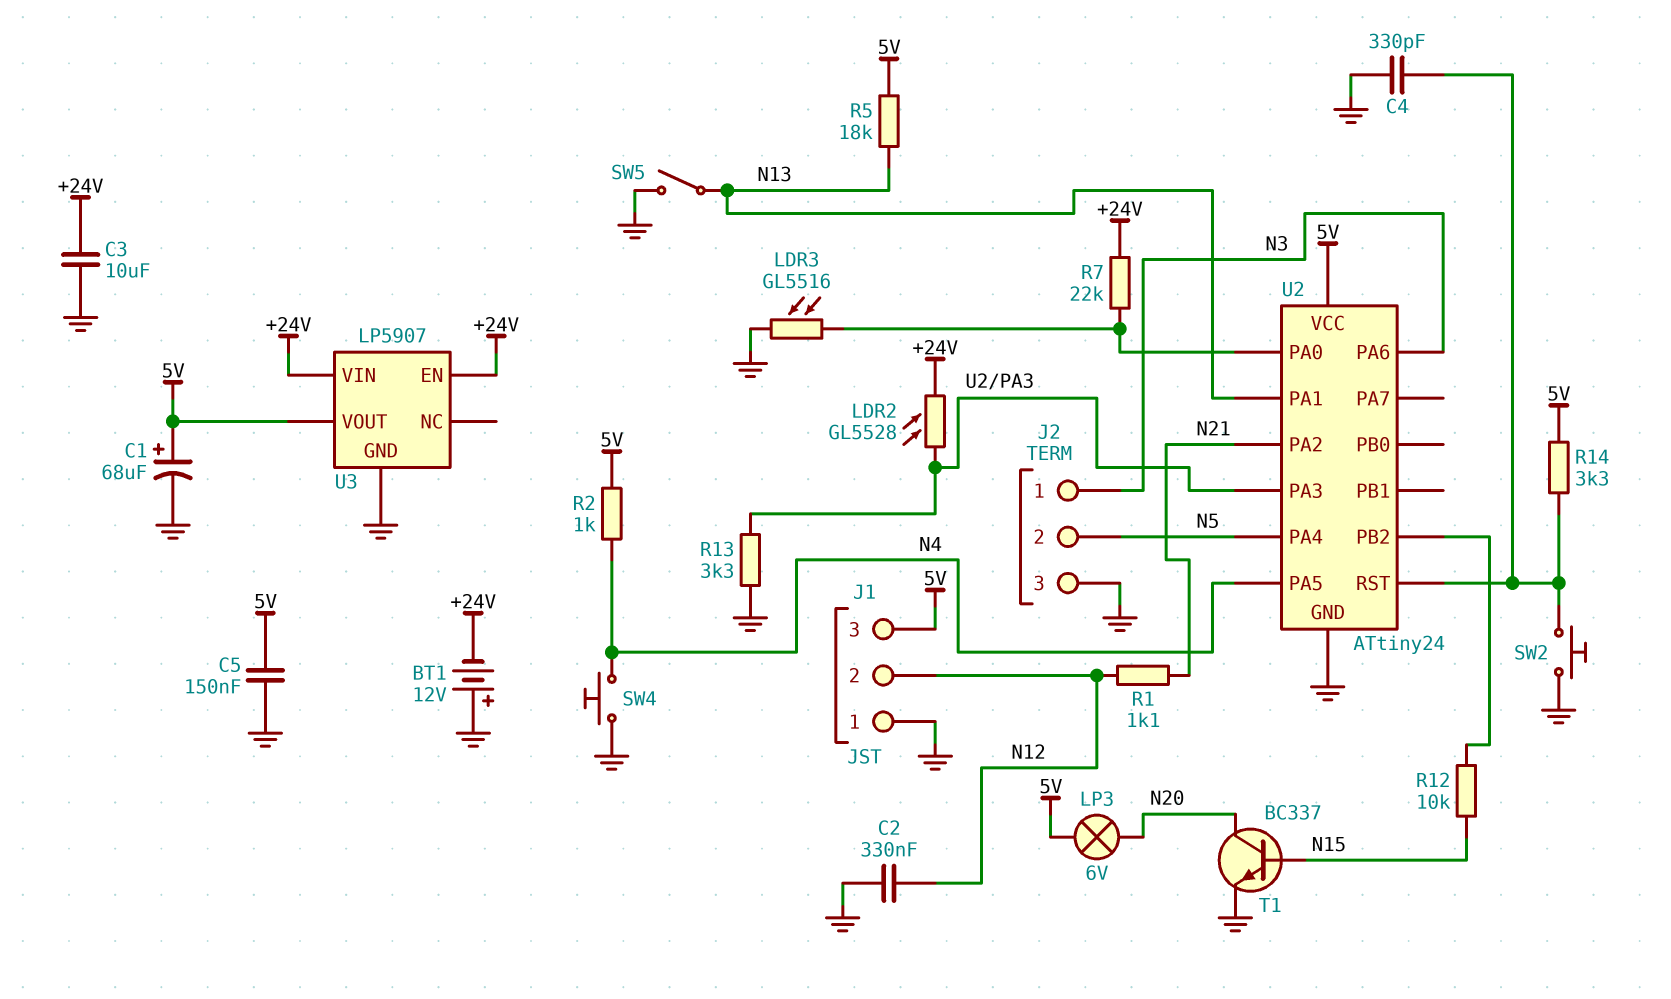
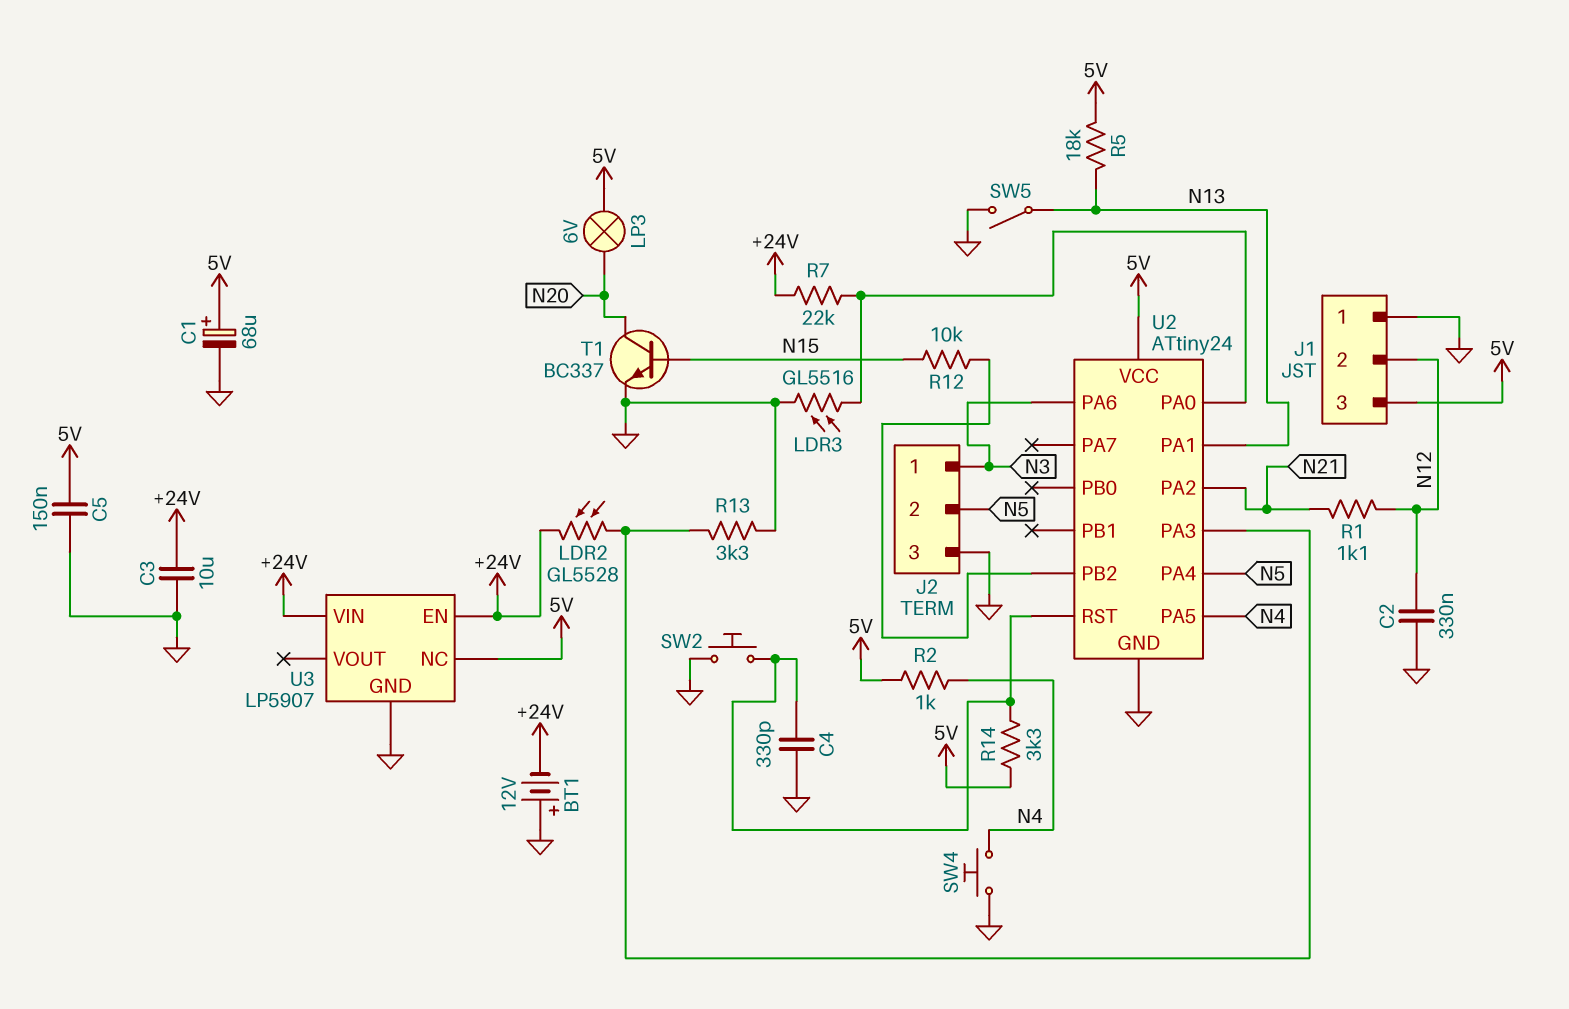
U3 pin NC: none -> 5V
U3 pin VOUT: 5V -> none

